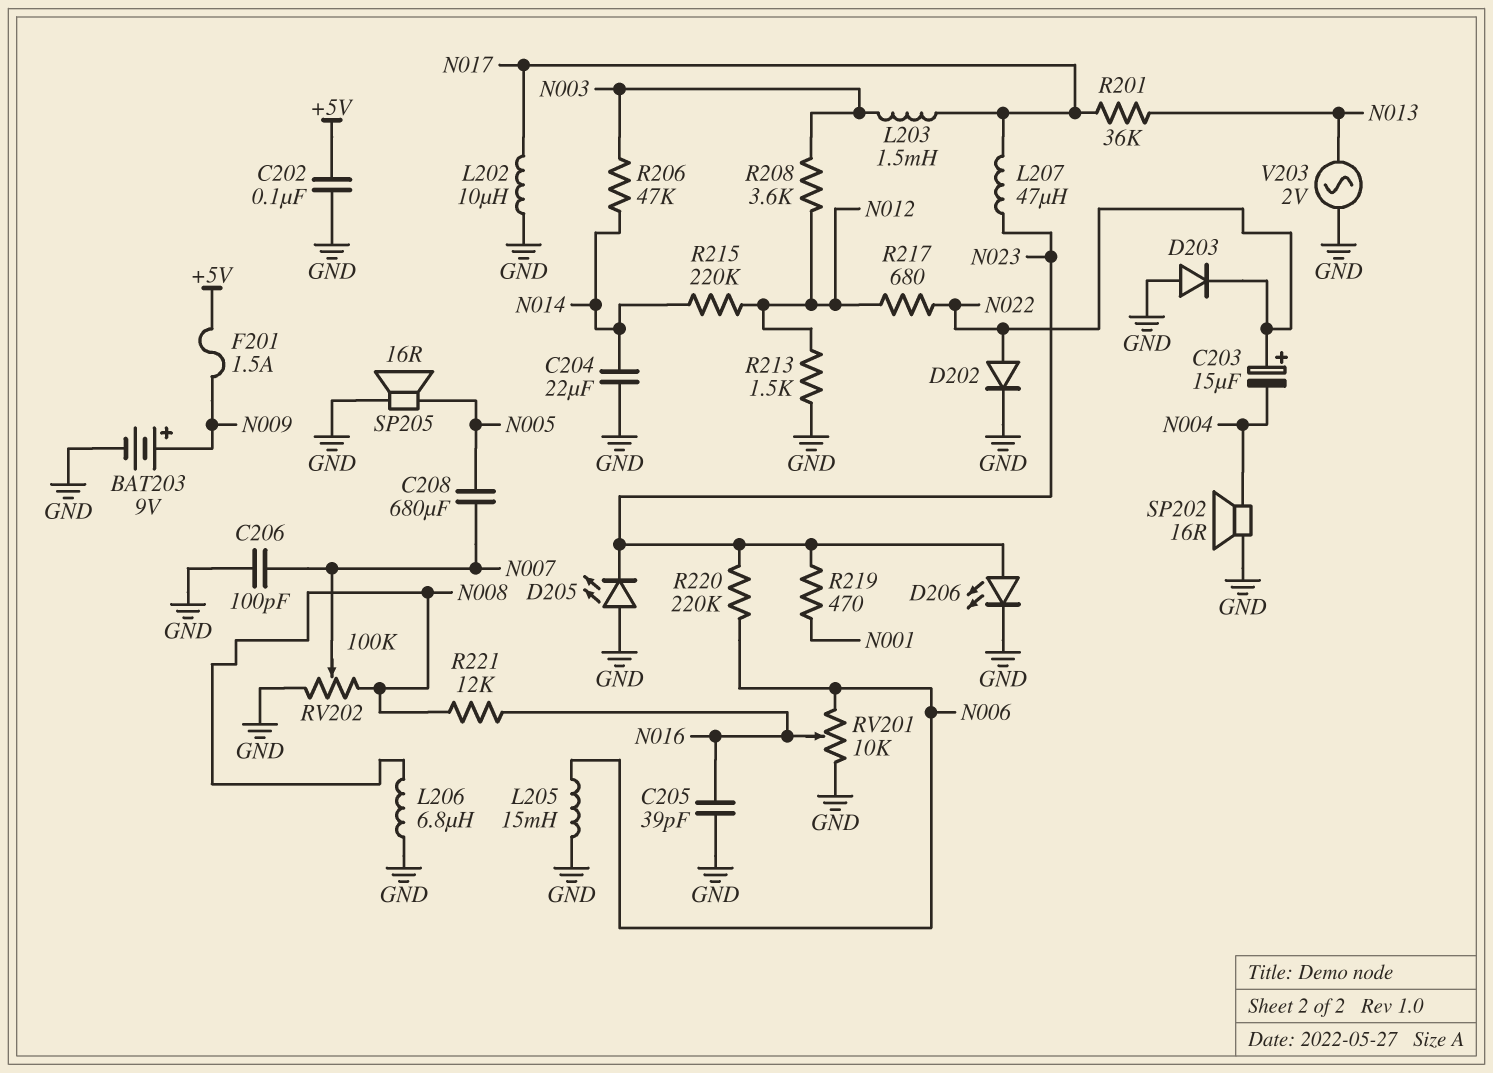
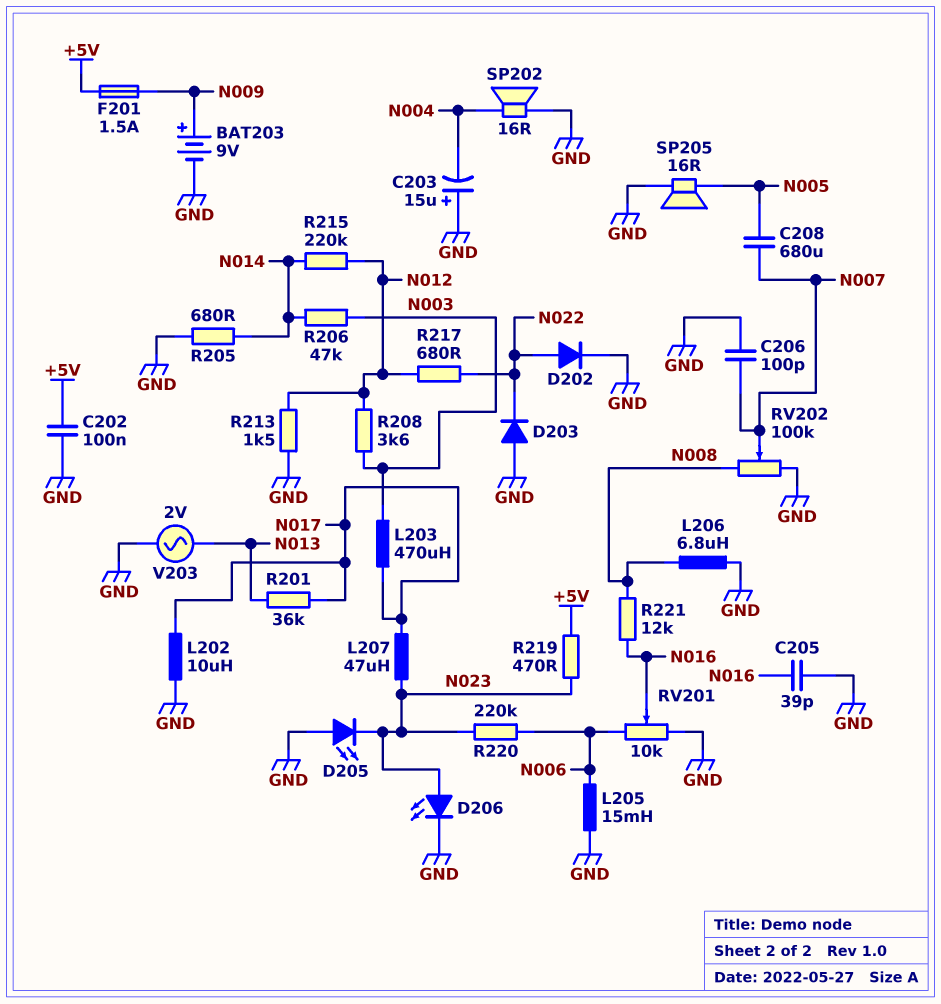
C203: 15uF (plus N022, minus N004) -> 15uF (plus GND, minus N004)
C204: 22uF (GND, N014) -> none
L203: 1.5mH (N003, N017) -> 470uH (N003, N017)
R205: none -> 680 (GND, N014)
R219: 470 (N001, N023) -> 470 (+5V, N023)

